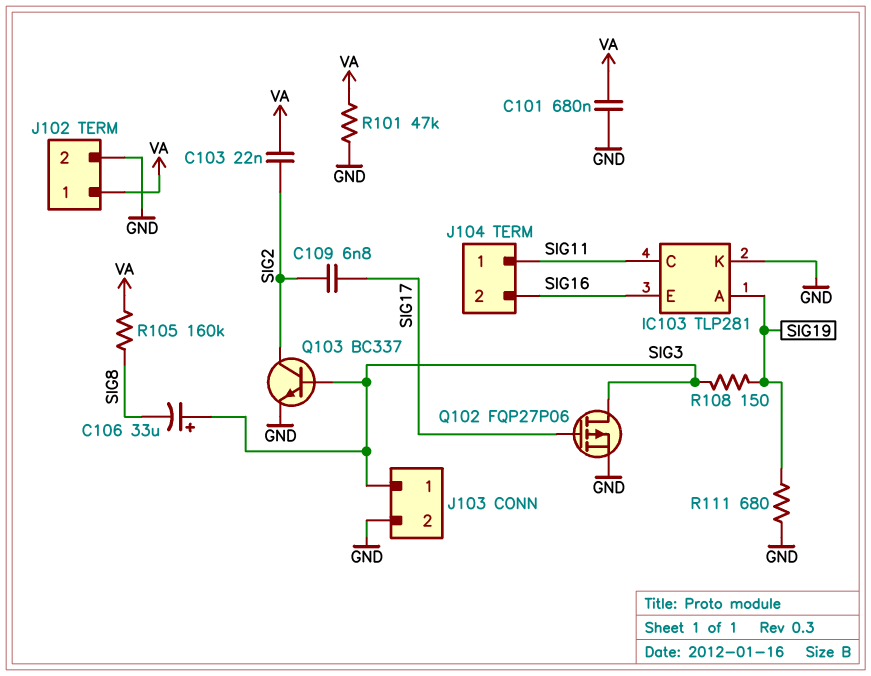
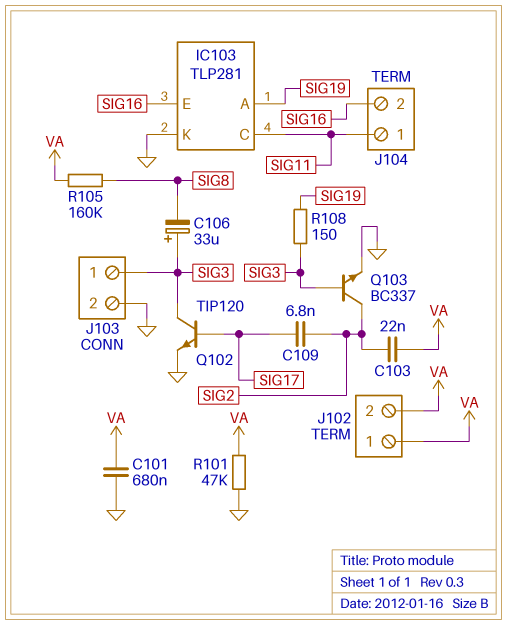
J102 pin 2: GND -> VA
Q102: PMOS FQP27P06 (G SIG17, D SIG3, S GND) -> NPN TIP120 (B SIG17, C SIG3, E GND)
R111: 680 (GND, SIG19) -> none

